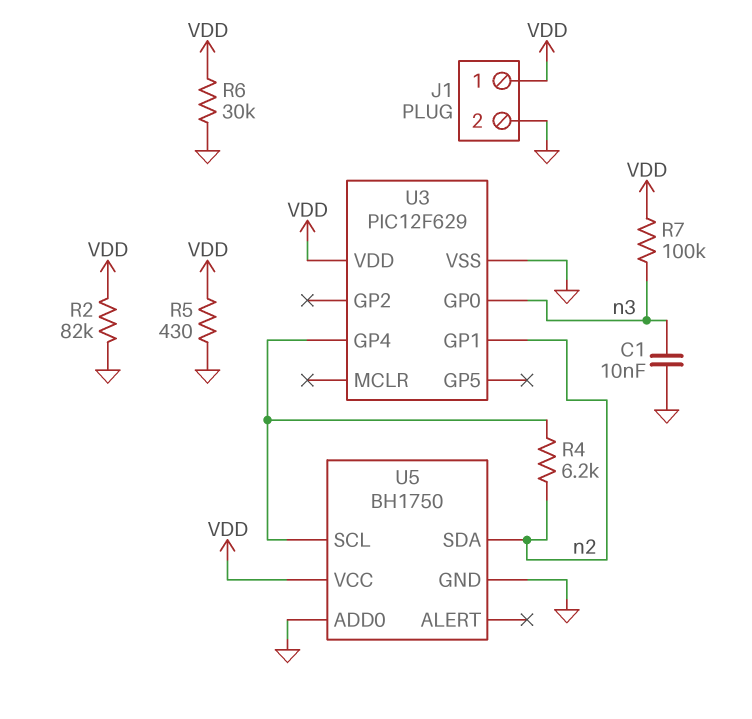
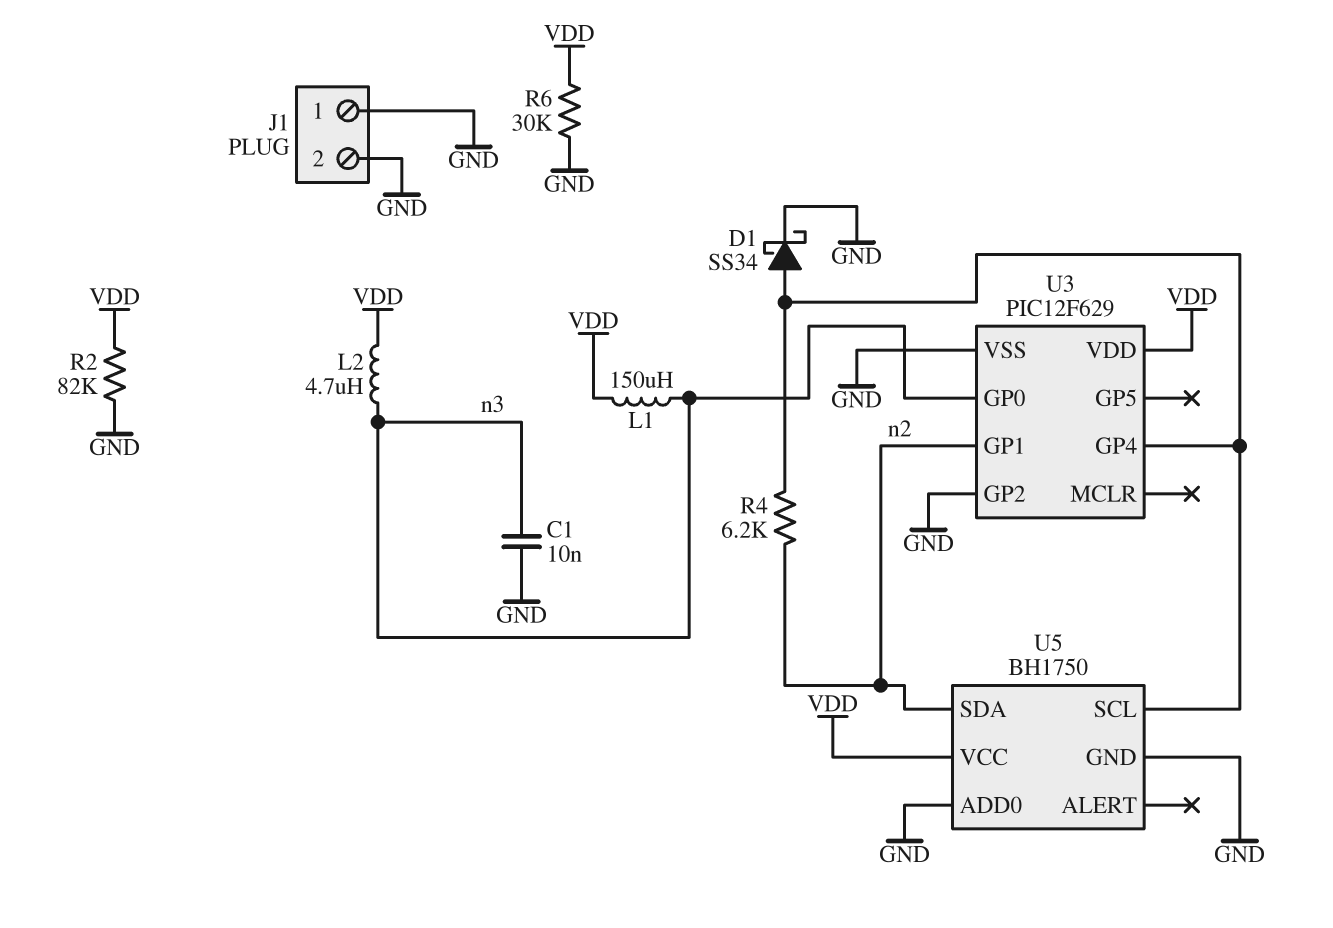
D1: none -> schottky SS34 (A U3/GP4, K GND)
J1 pin 1: VDD -> GND
L1: none -> 150uH (VDD, n3)
L2: none -> 4.7uH (VDD, n3)
R5: 430 (GND, VDD) -> none
R7: 100k (VDD, n3) -> none
U3 pin GP2: none -> GND

